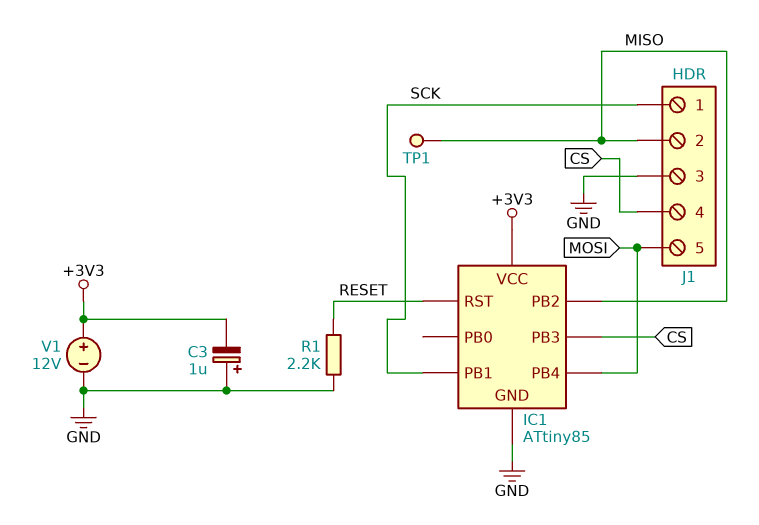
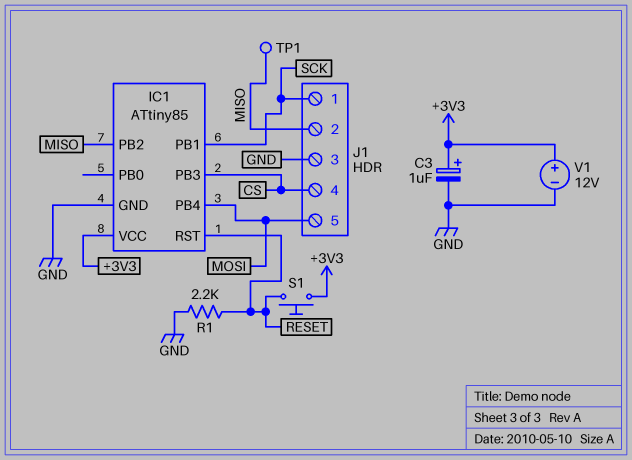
C3: 1uF (plus GND, minus +3V3) -> 1uF (plus +3V3, minus GND)
S1: none -> button (+3V3, RESET)

